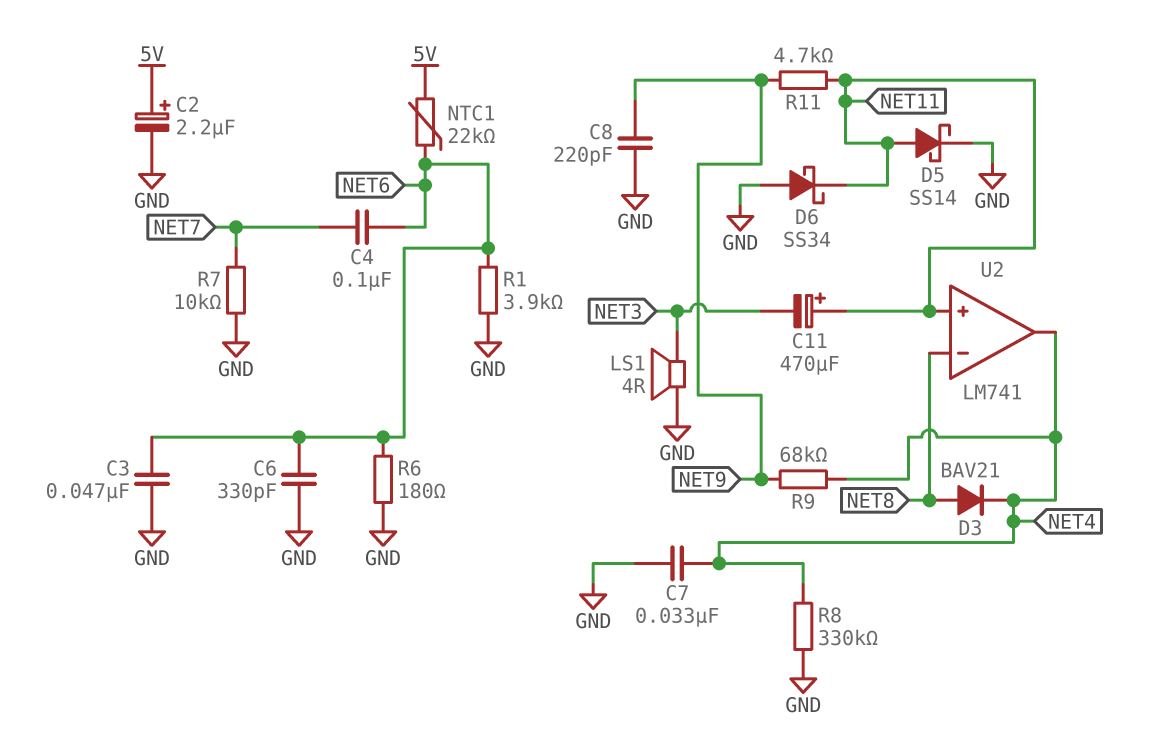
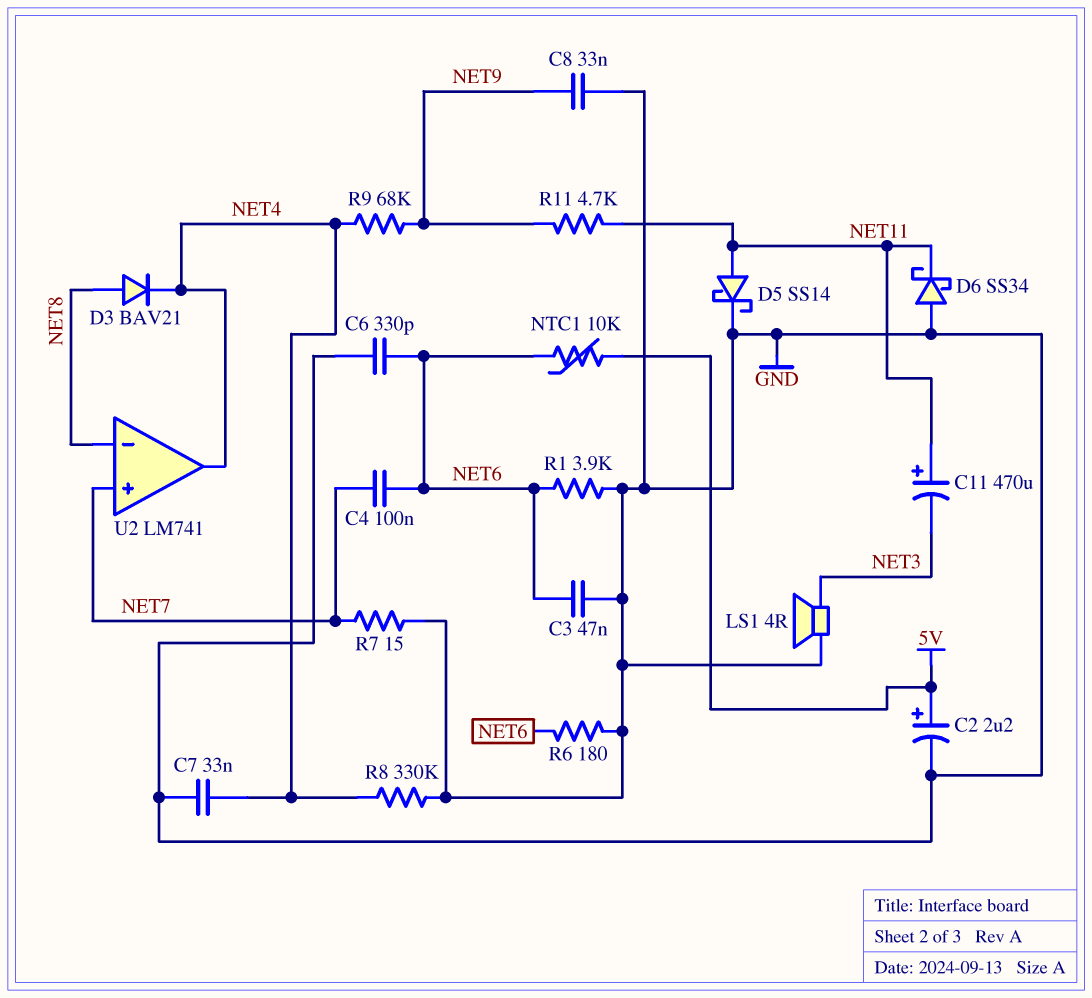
C8: 220pF (GND, NET9) -> 33nF (GND, NET9)
NTC1: 22k (5V, NET6) -> 10k (5V, NET6)
R7: 10k (GND, NET7) -> 15 (GND, NET7)
U2 pin in+: NET11 -> NET7

